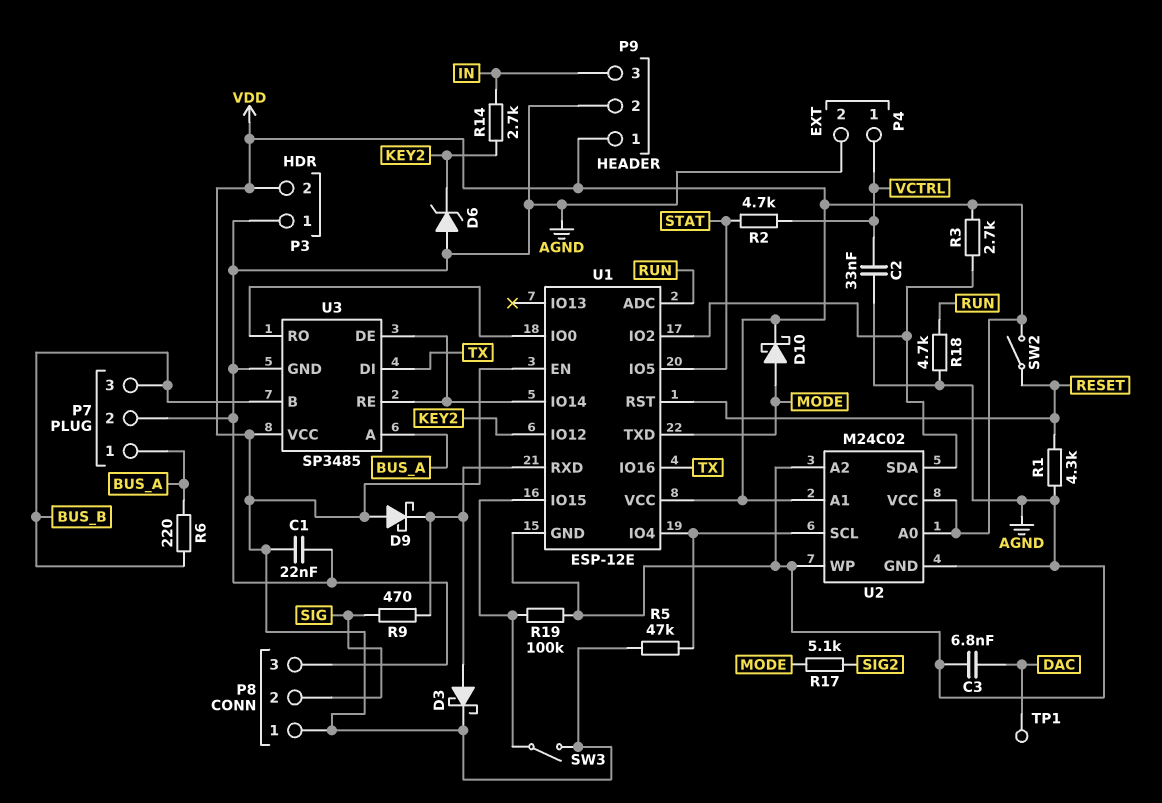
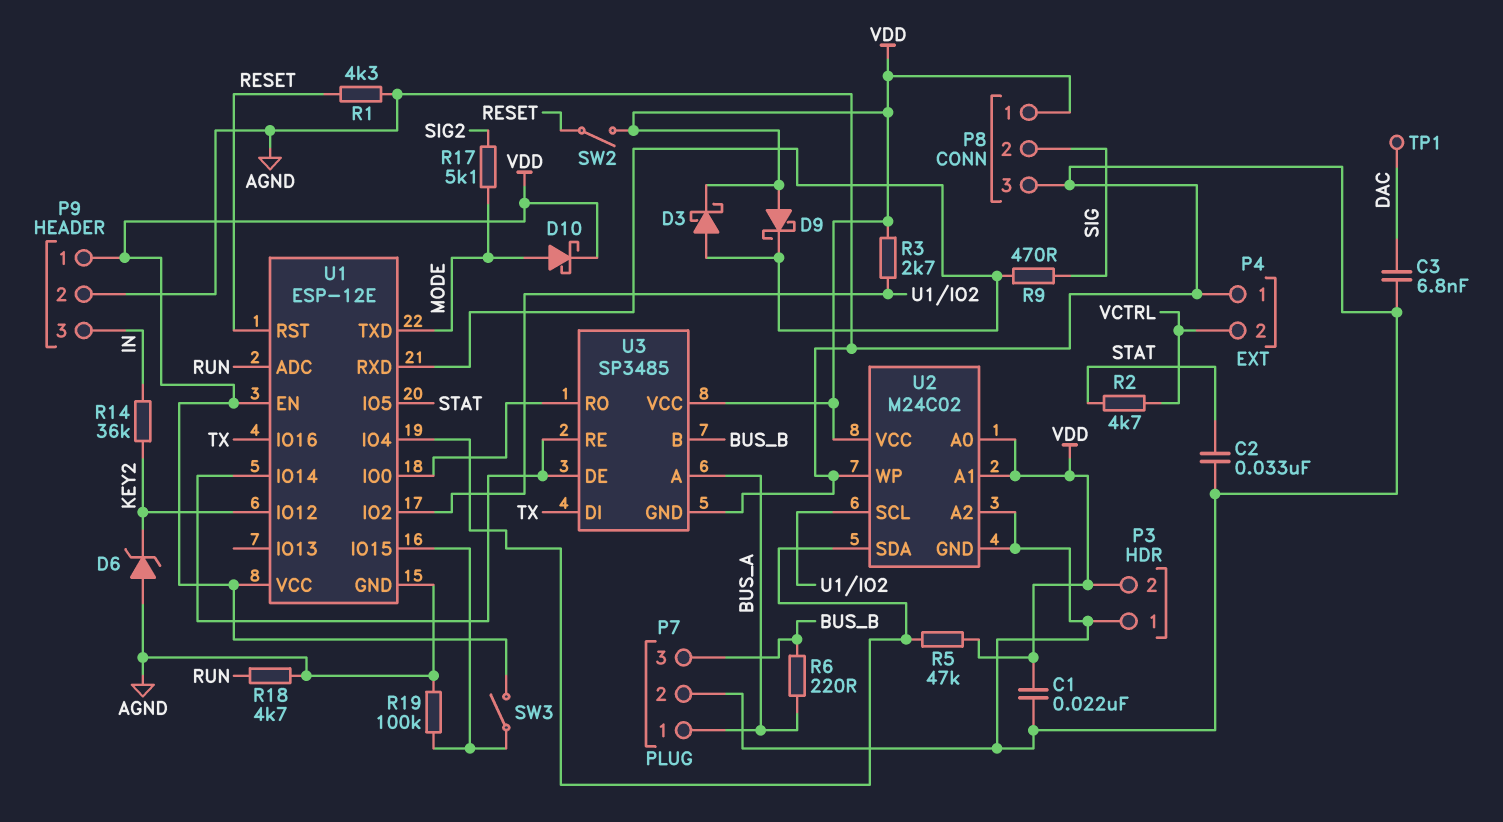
C2: 33nF (AGND, VCTRL) -> 33nF (AGND, STAT)
P4 pin 1: VCTRL -> AGND
P4 pin 2: AGND -> VCTRL
R14: 2.7k (IN, KEY2) -> 36k (IN, KEY2)
U2 pin SCL: U1/IO4 -> U1/IO2
U2 pin SDA: U1/IO2 -> U1/IO4

